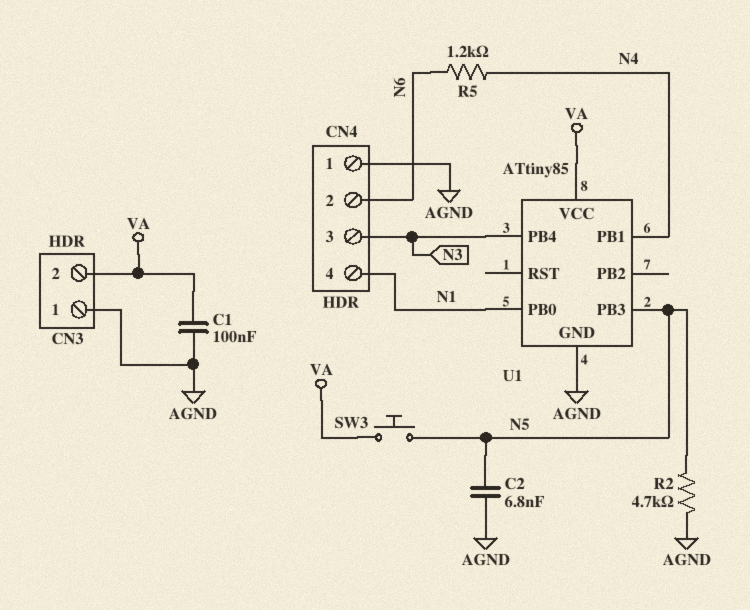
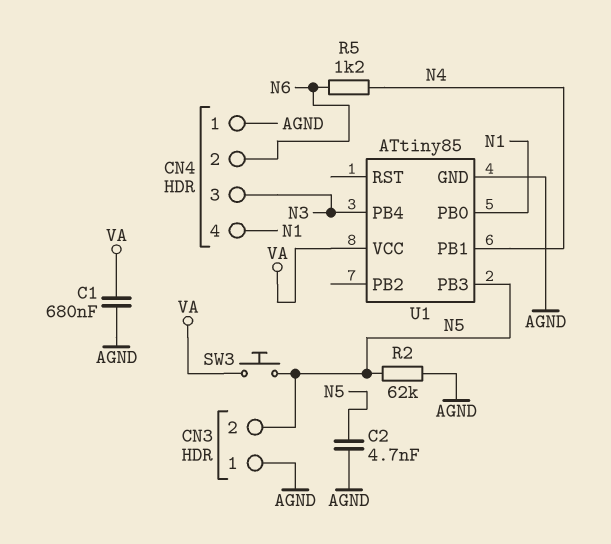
C1: 100nF (AGND, VA) -> 680nF (AGND, VA)
C2: 6.8nF (AGND, N5) -> 4.7nF (AGND, N5)
CN3 pin 2: VA -> N5
R2: 4.7k (AGND, N5) -> 62k (AGND, N5)

